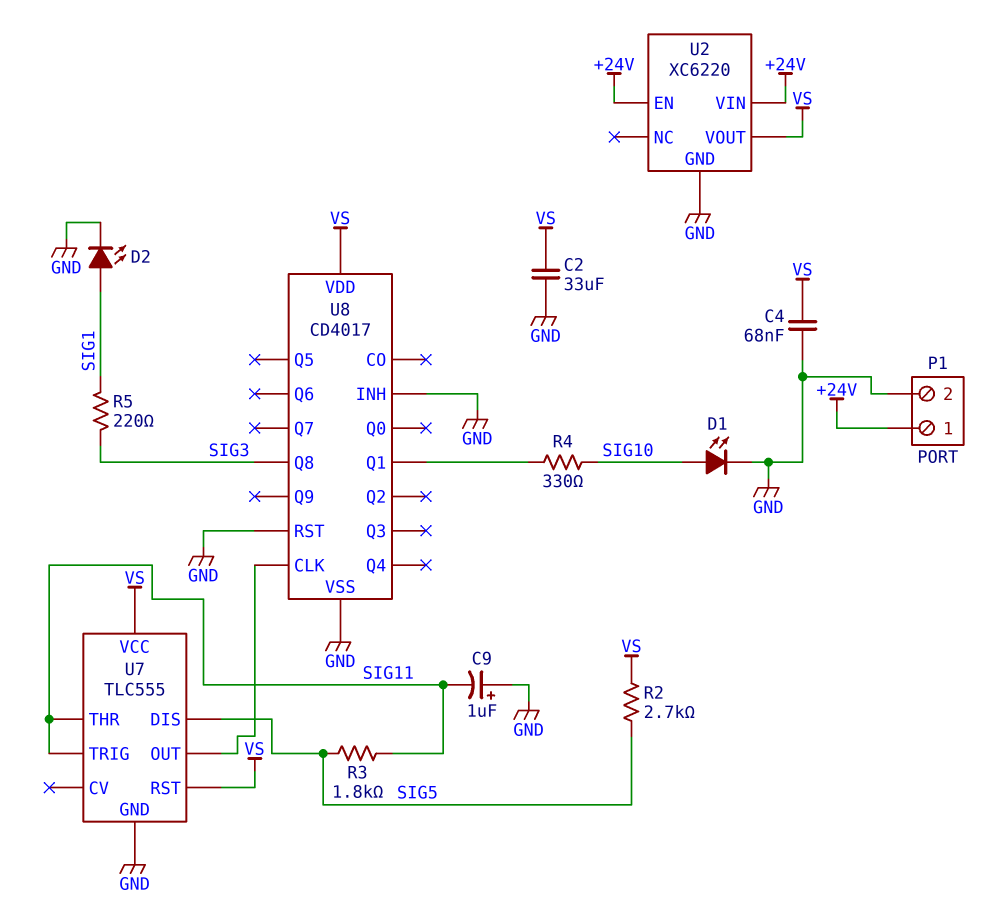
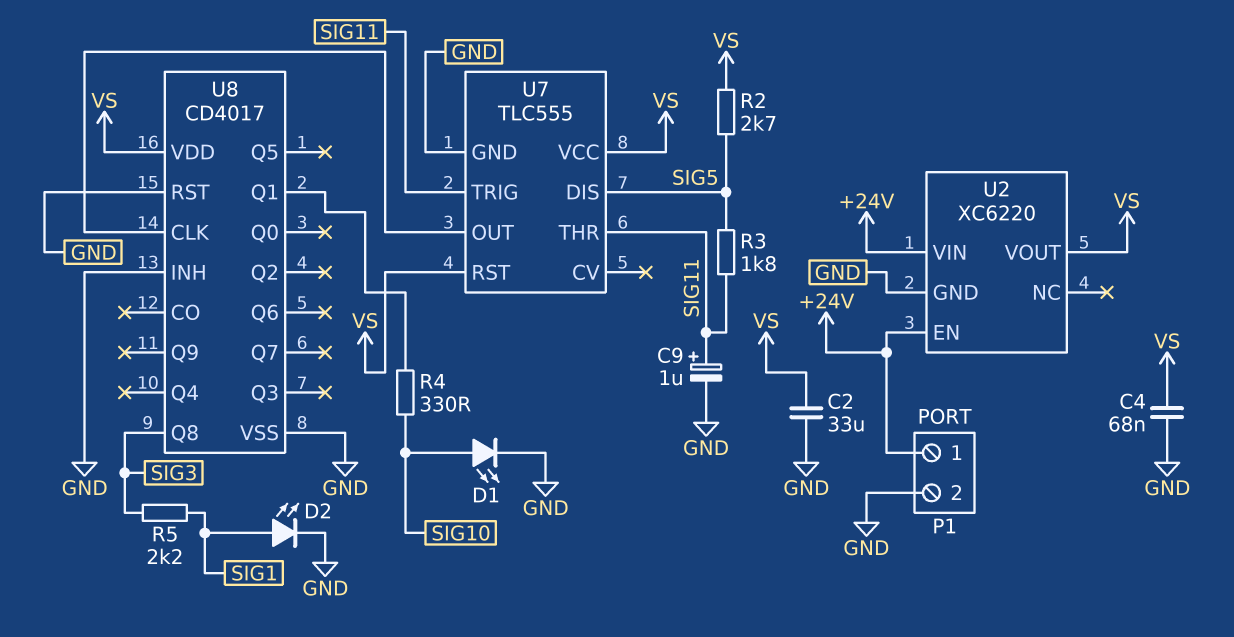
C9: 1uF (plus GND, minus SIG11) -> 1uF (plus SIG11, minus GND)
R5: 220 (SIG1, SIG3) -> 2.2k (SIG1, SIG3)

